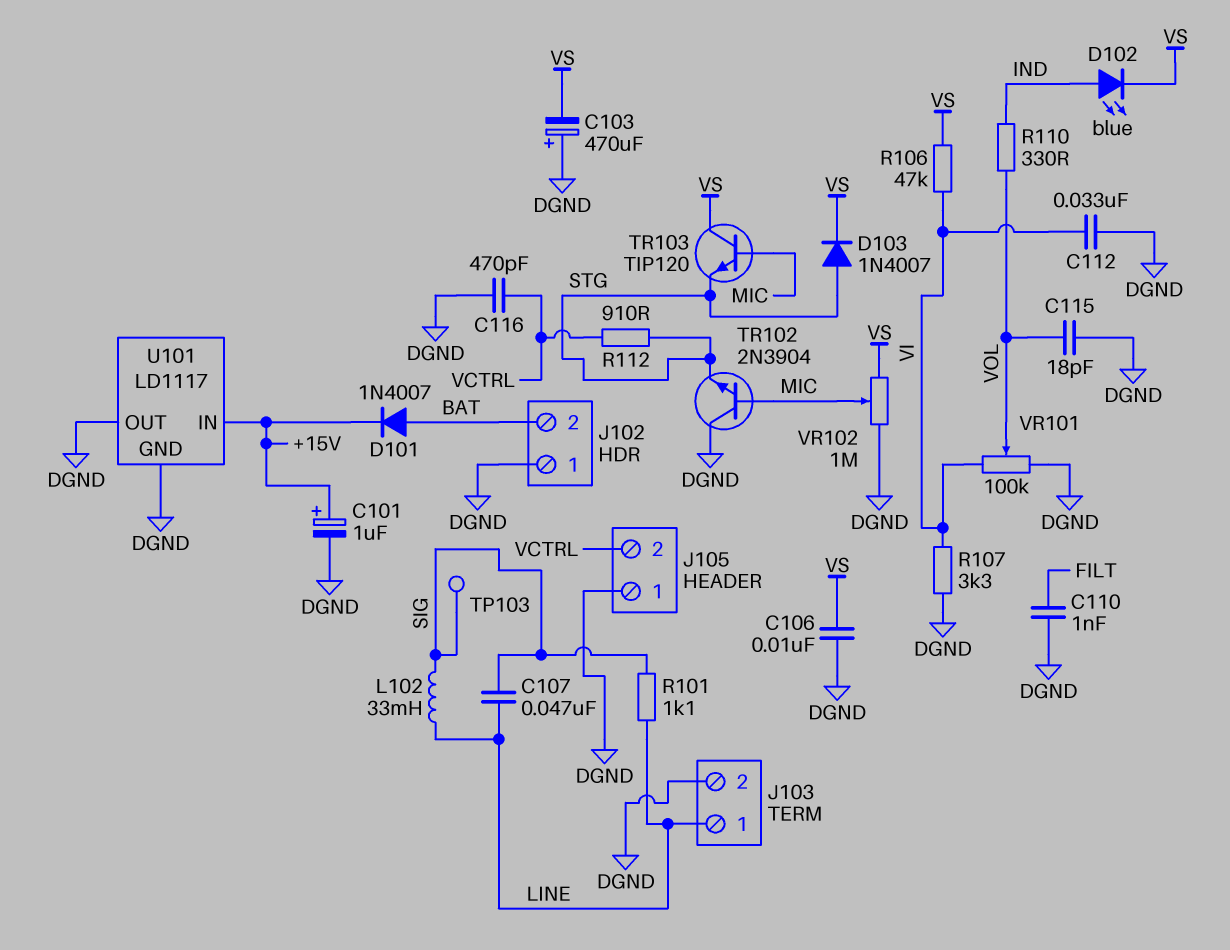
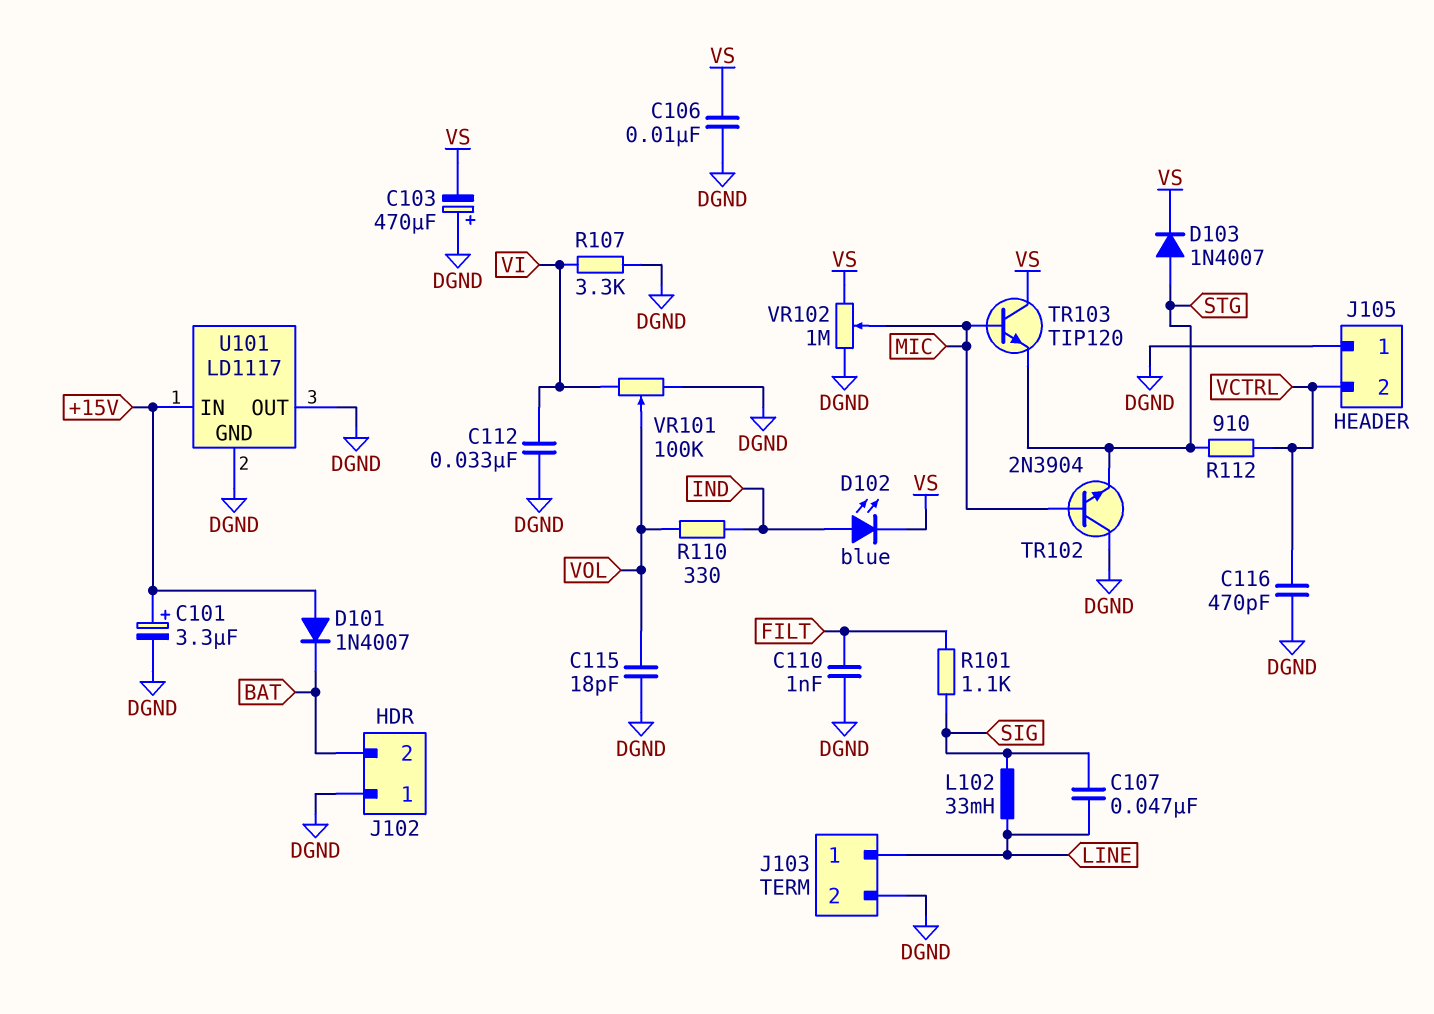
C101: 1uF (plus +15V, minus DGND) -> 3.3uF (plus +15V, minus DGND)
D101: diode 1N4007 (A BAT, K +15V) -> diode 1N4007 (A +15V, K BAT)
R101: 1.1k (LINE, SIG) -> 1.1k (FILT, SIG)
R106: 47k (VI, VS) -> none
TP103: test point (SIG) -> none

